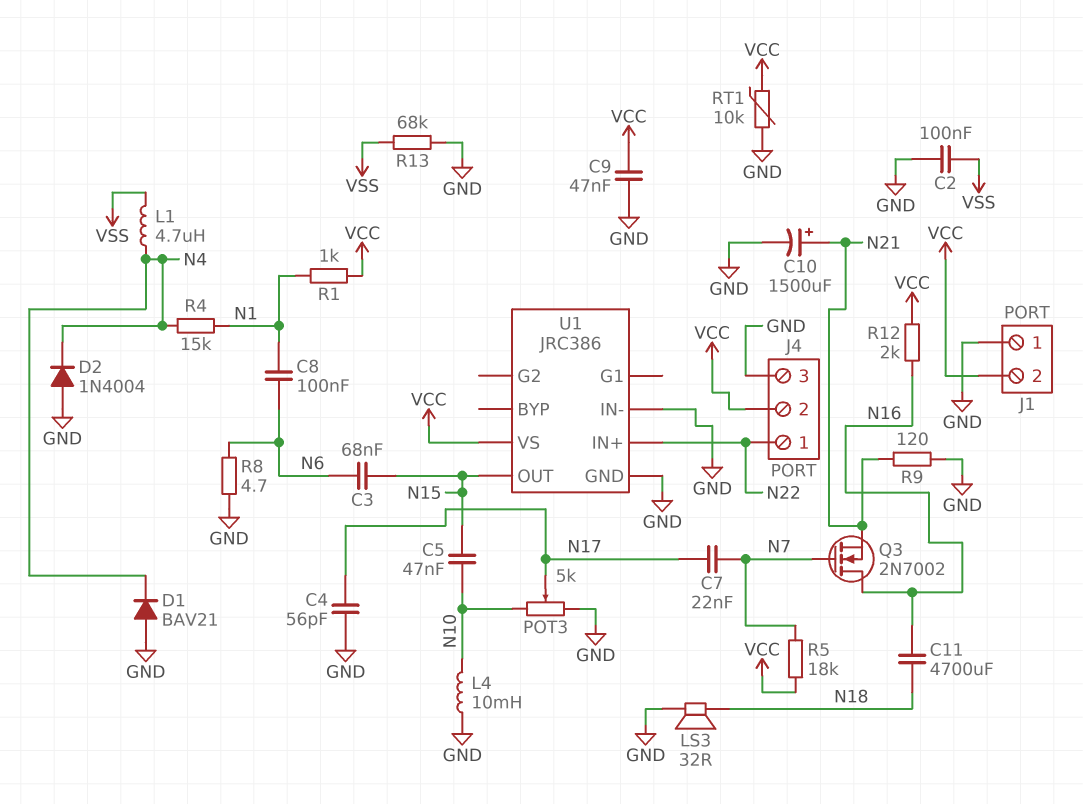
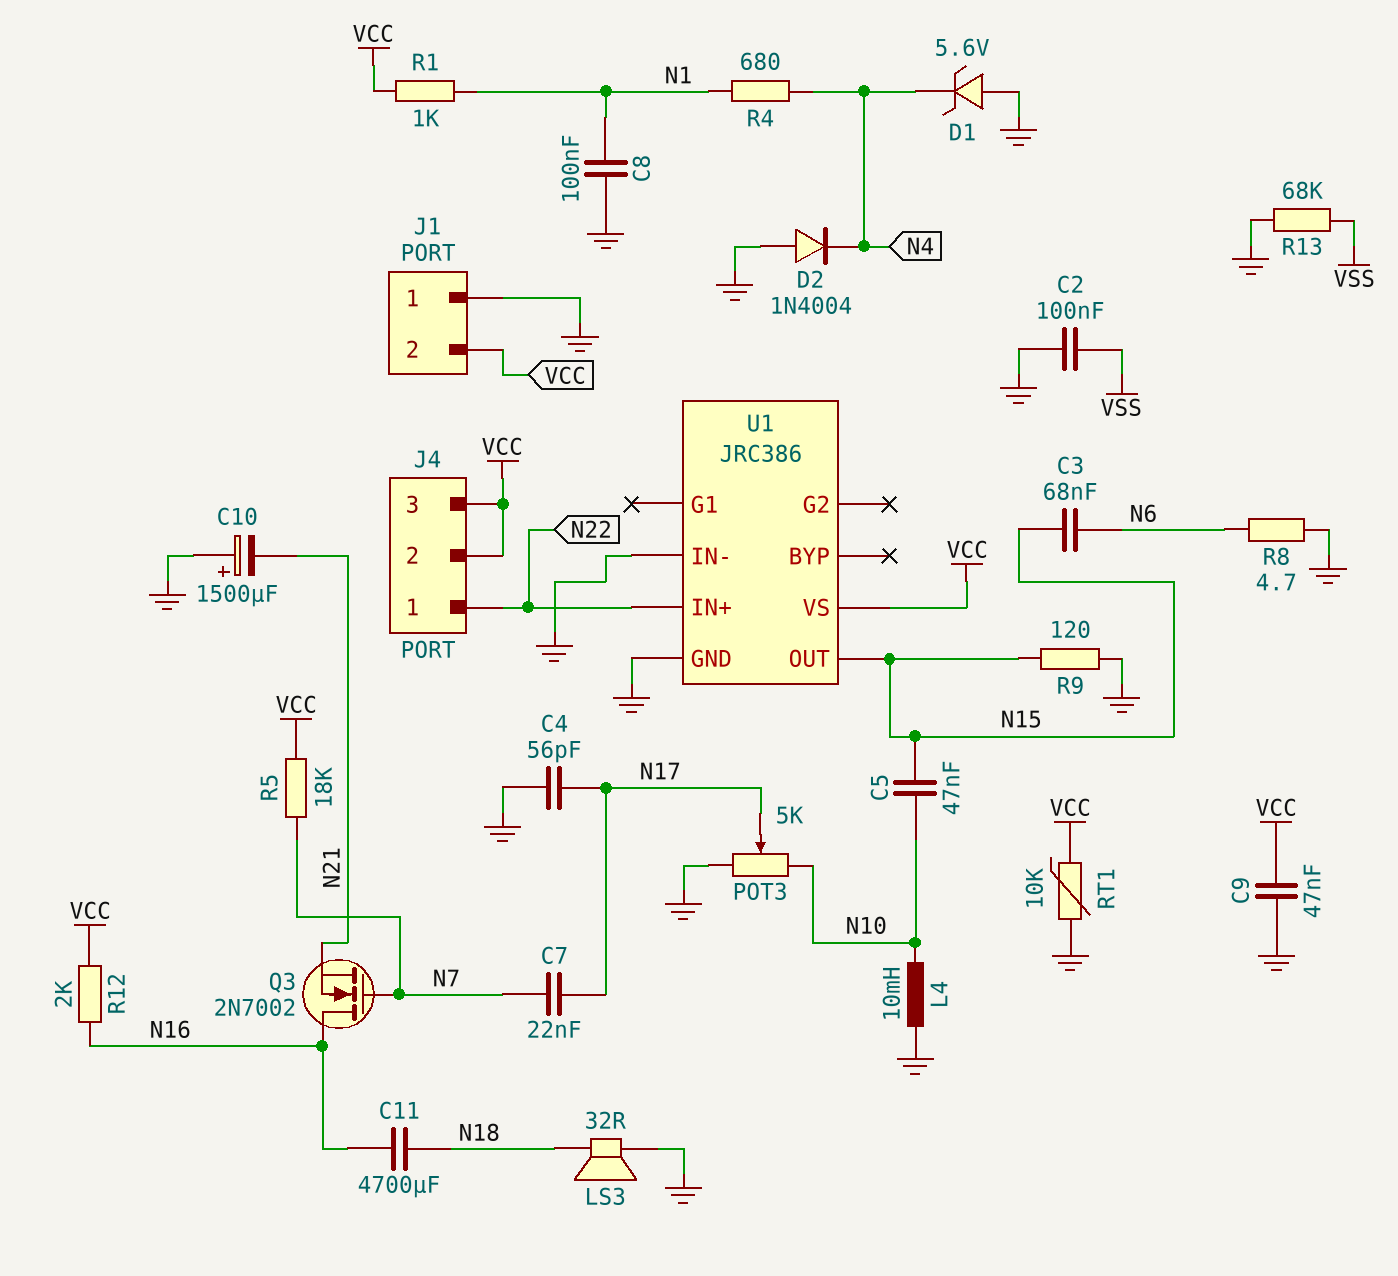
C8: 100nF (N1, N6) -> 100nF (GND, N1)
C10: 1500uF (plus N21, minus GND) -> 1500uF (plus GND, minus N21)
D1: diode BAV21 (A GND, K N4) -> zener 5.6V (A GND, K N4)
J4 pin 3: GND -> VCC
L1: 4.7uH (N4, VSS) -> none
R4: 15k (N1, N4) -> 680 (N1, N4)
R9: 120 (GND, N21) -> 120 (GND, N15)

